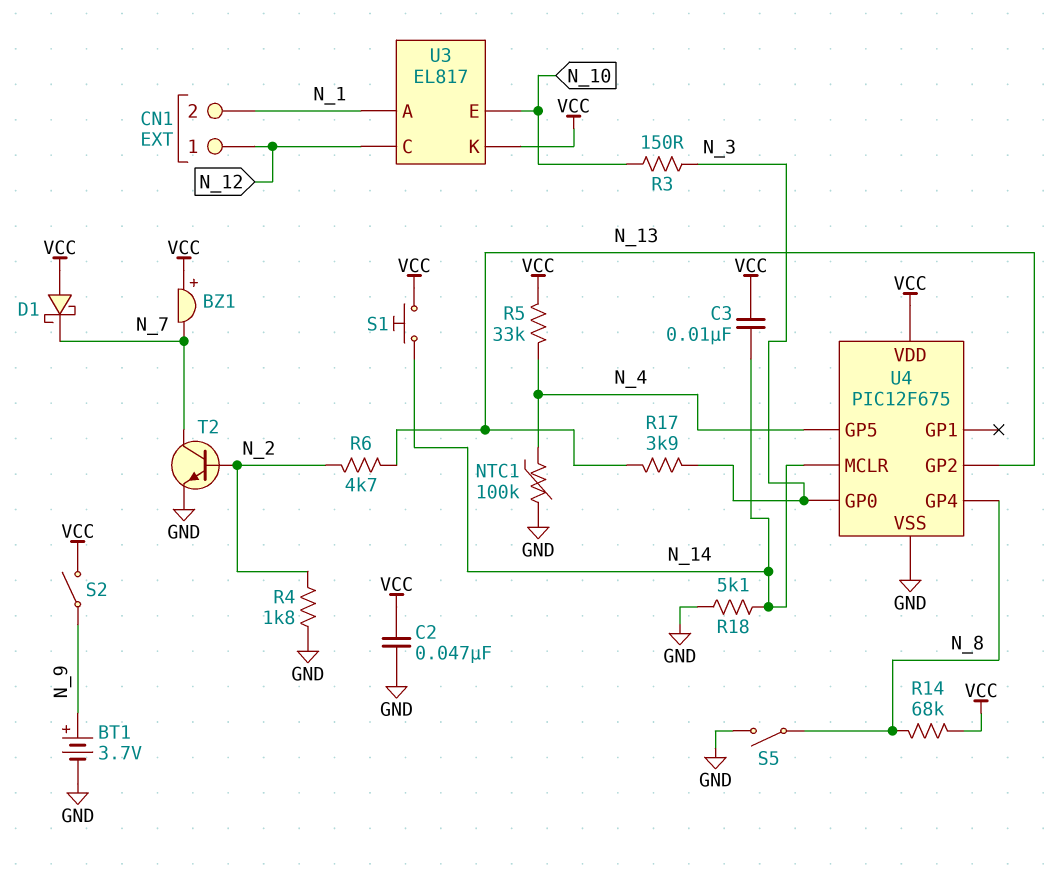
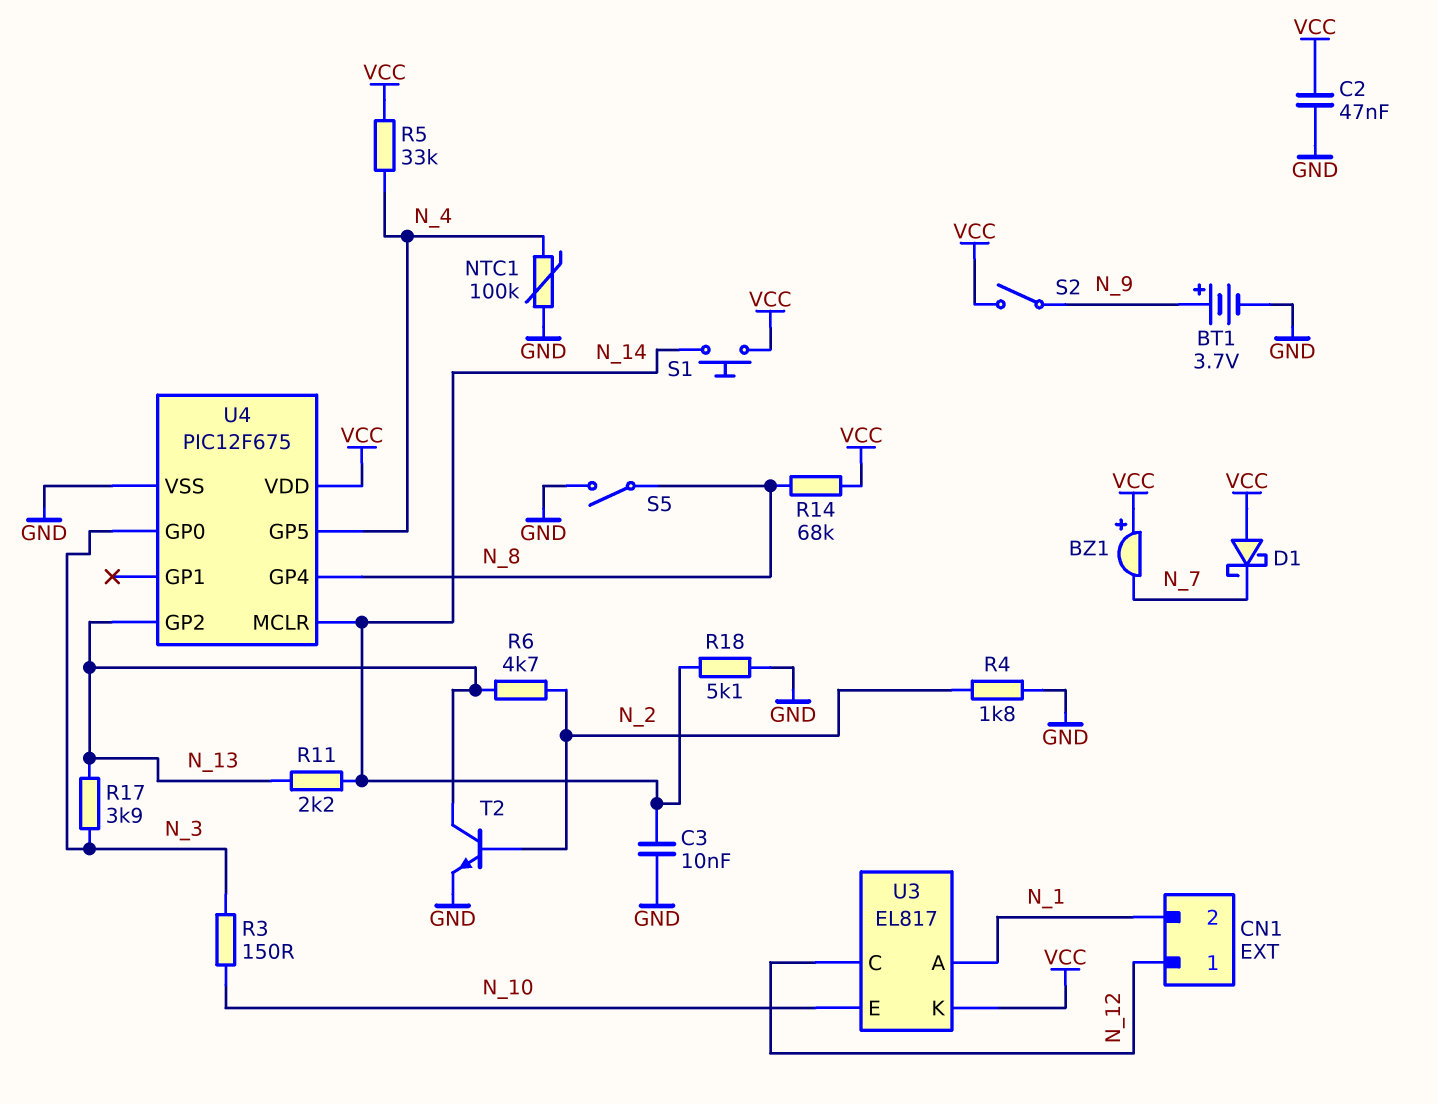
C3: 10nF (N_14, VCC) -> 10nF (GND, N_14)
R11: none -> 2.2k (N_13, N_14)
T2: NPN (B N_2, C N_7, E GND) -> NPN (B N_2, C N_13, E GND)

